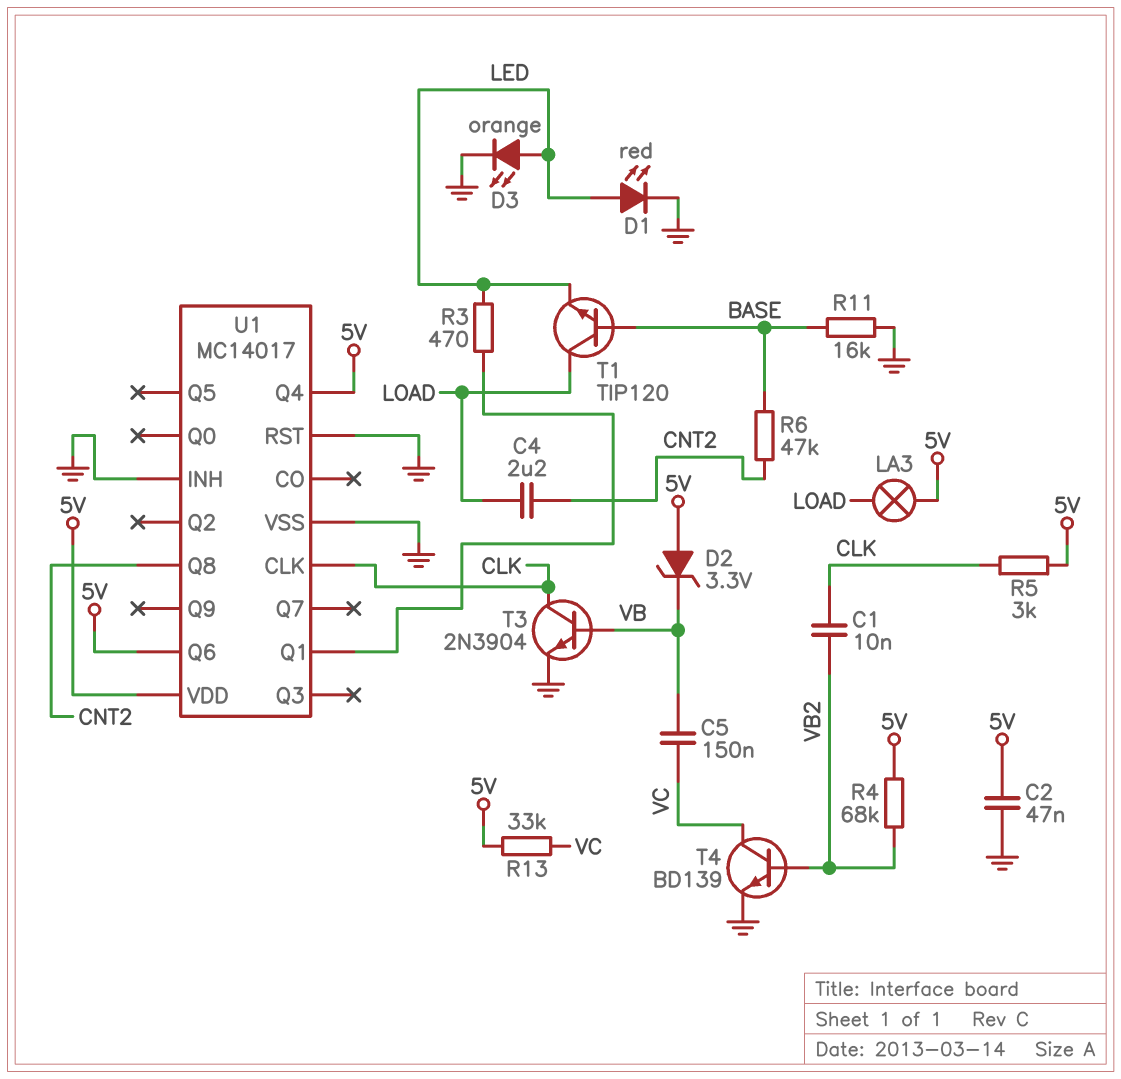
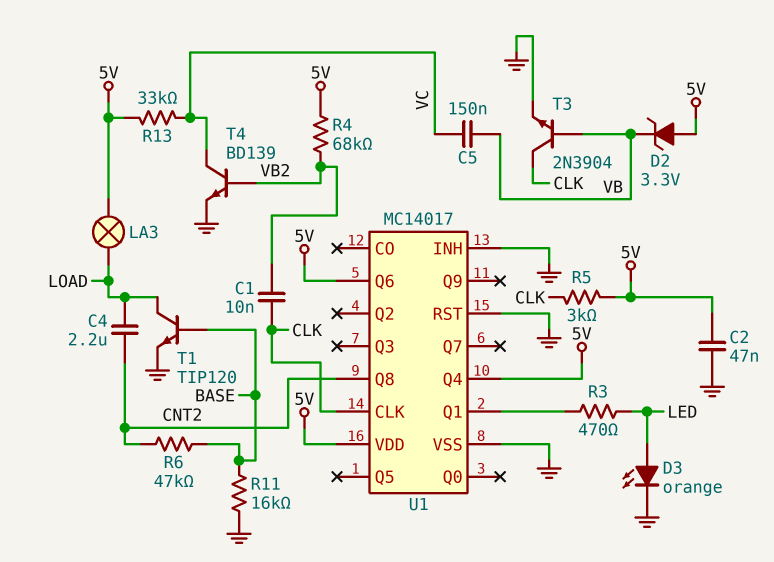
D1: LED red (A LED, K GND) -> none
T1: NPN TIP120 (B BASE, C LOAD, E LED) -> NPN TIP120 (B BASE, C LOAD, E GND)

